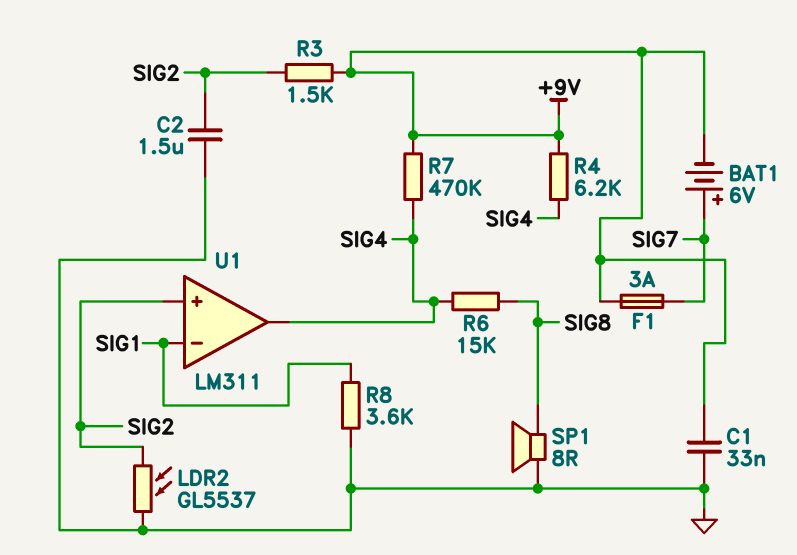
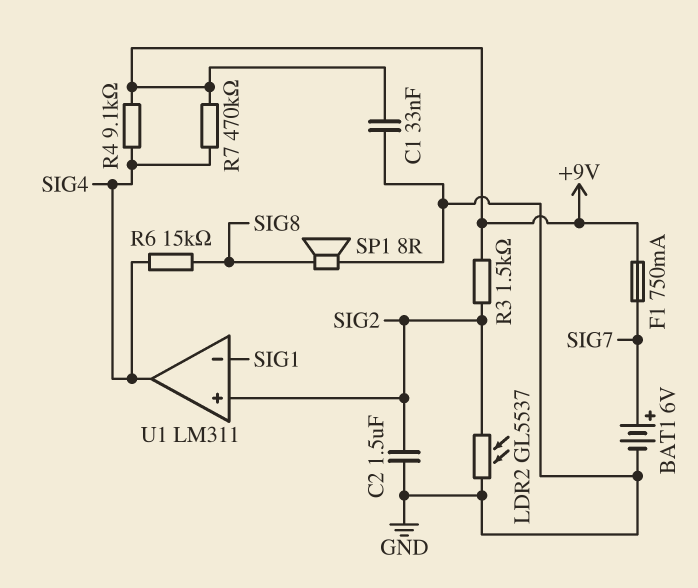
BAT1: 6V (plus SIG7, minus +9V) -> 6V (plus SIG7, minus GND)
F1: 3A (+9V, SIG7) -> 750mA (+9V, SIG7)
R4: 6.2k (+9V, SIG4) -> 9.1k (+9V, SIG4)
R8: 3.6k (GND, SIG1) -> none

